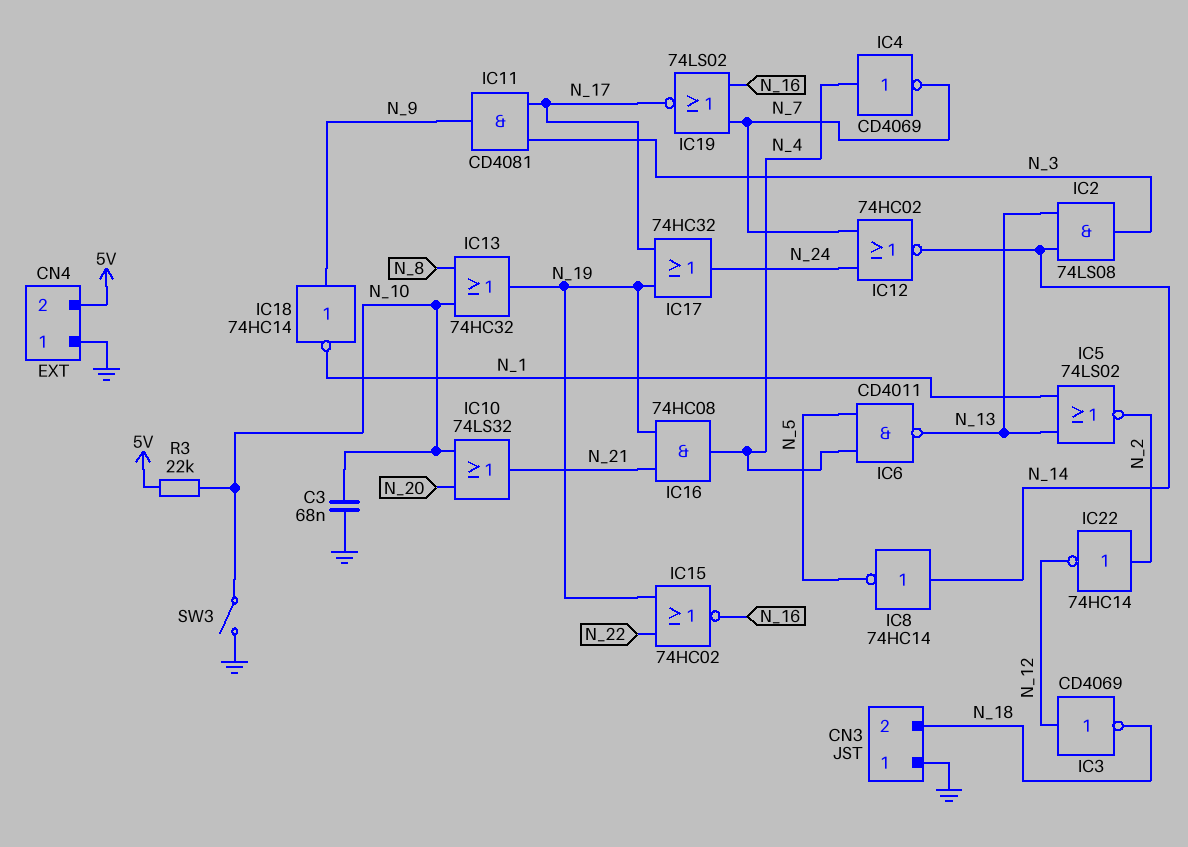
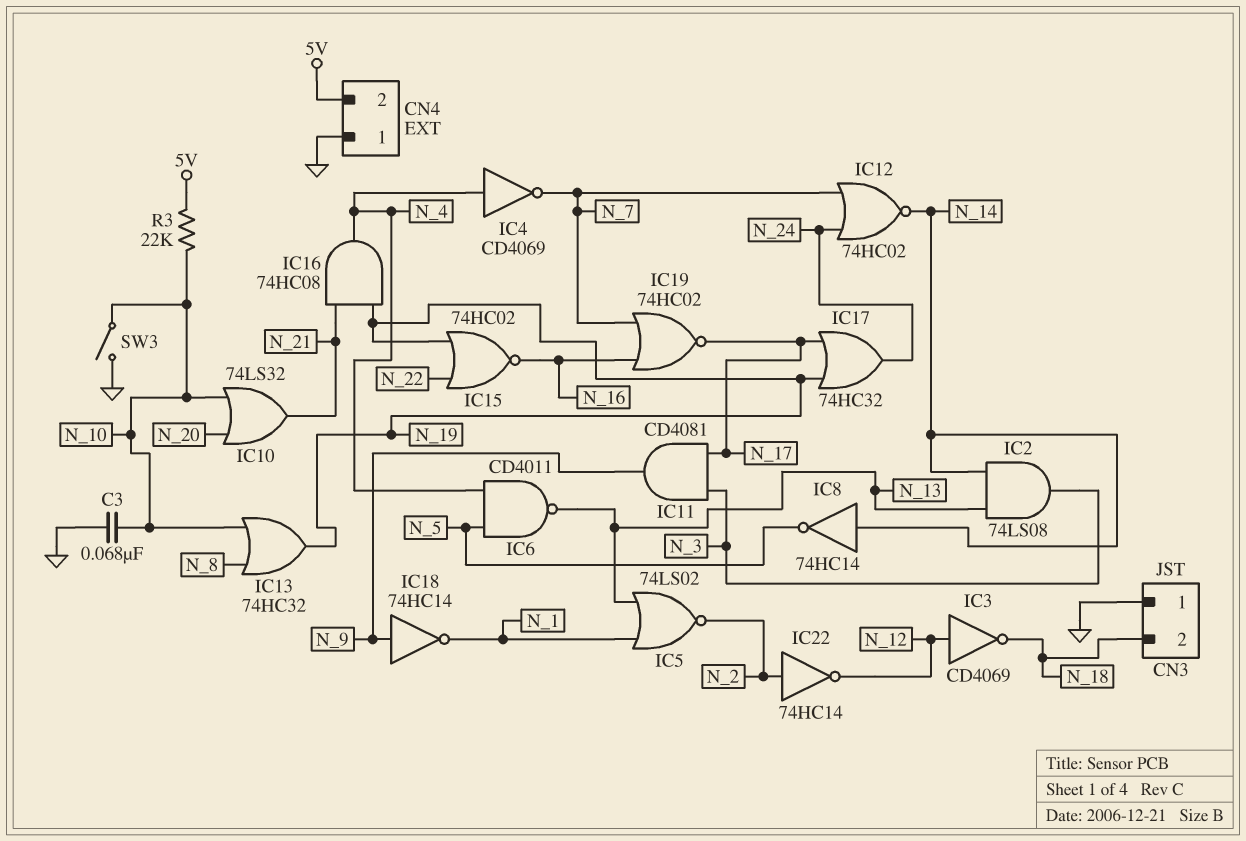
IC19: NOR 74LS02 (in N_7, in N_16, out N_17) -> NOR 74HC02 (in N_7, in N_16, out N_17)

